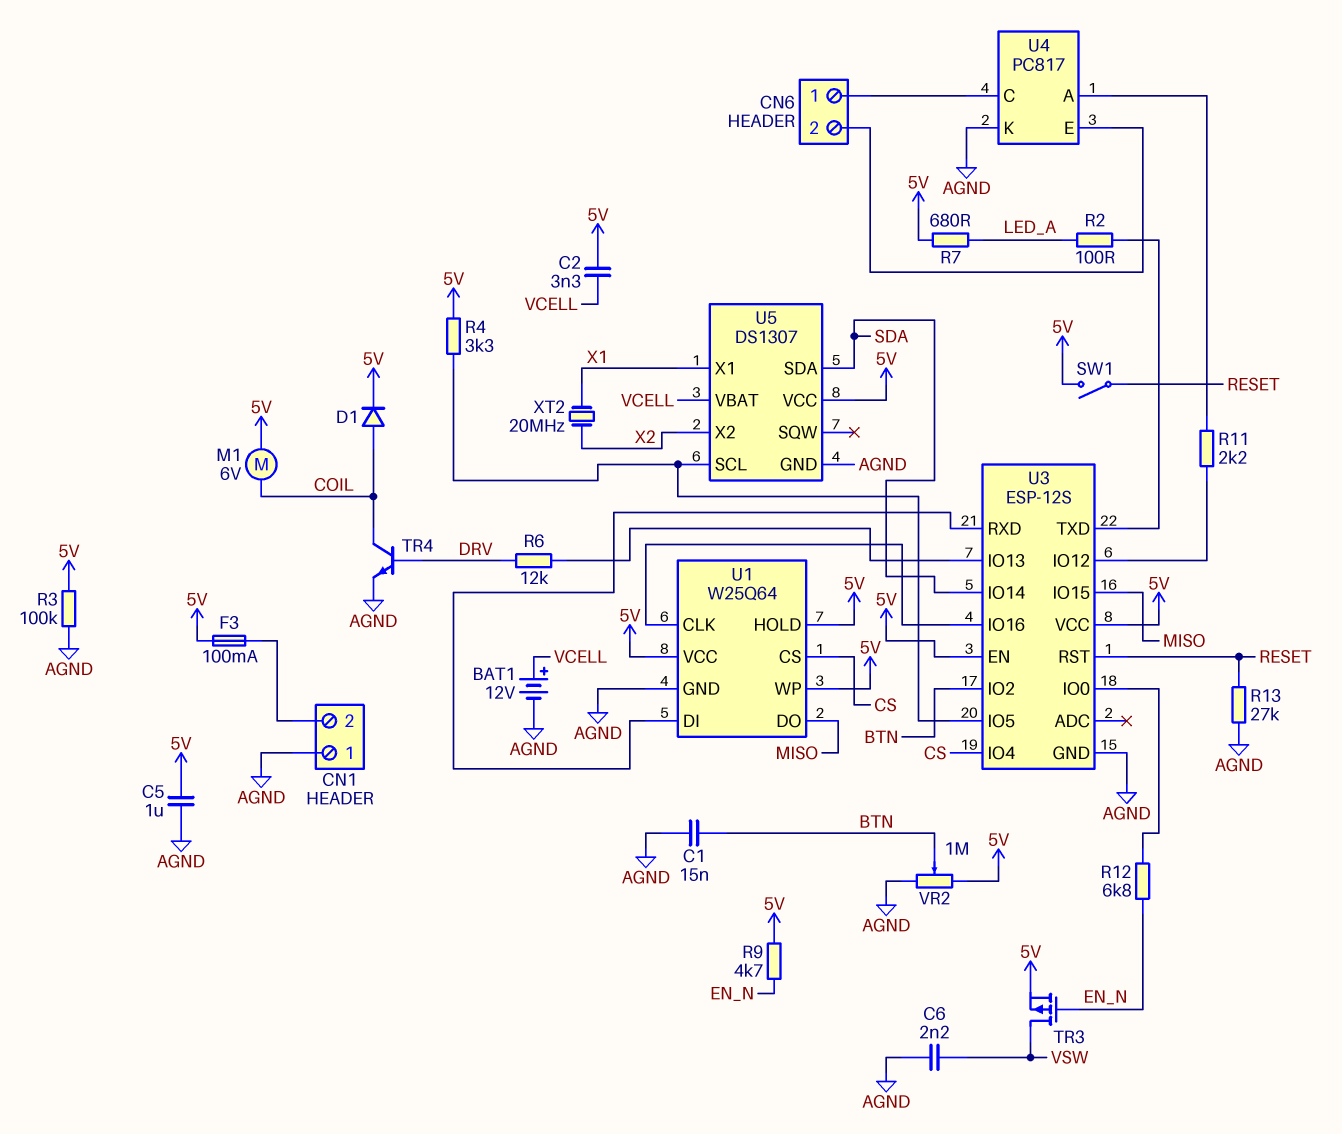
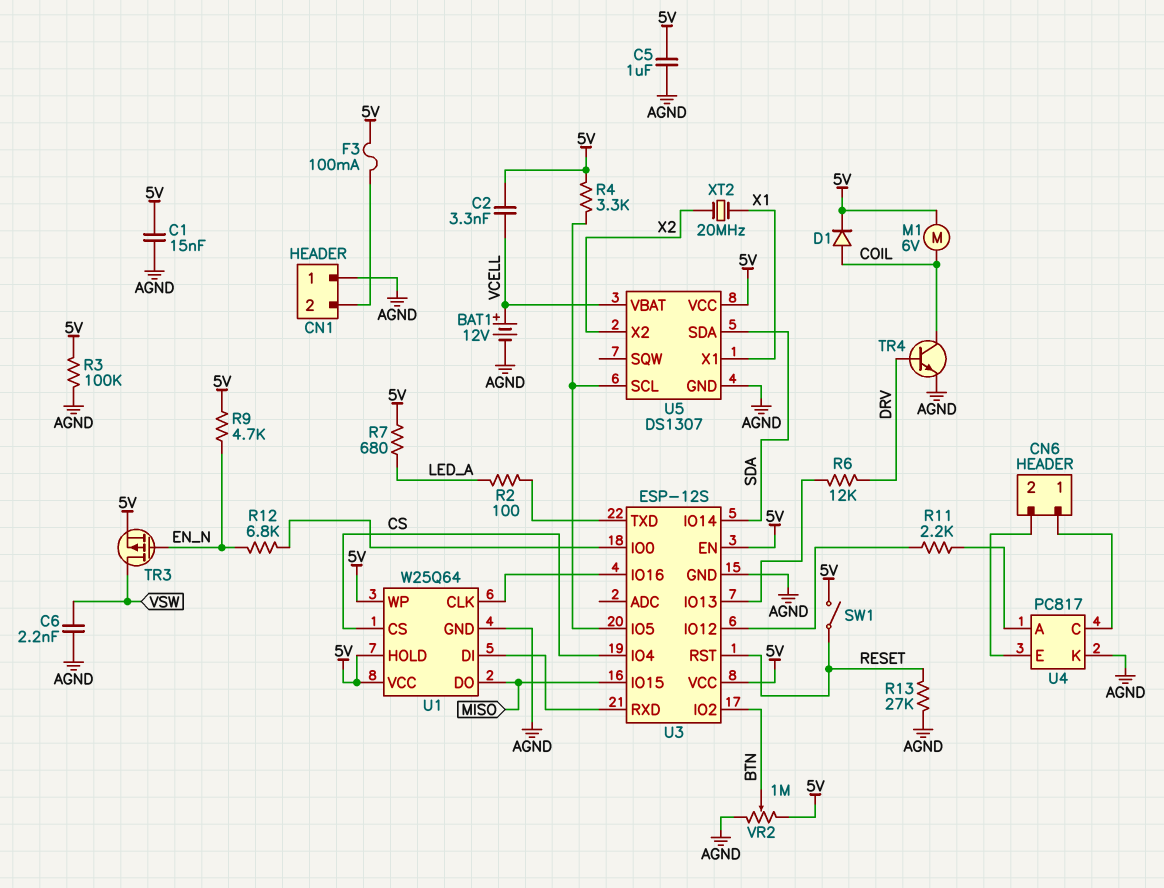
C1: 15nF (AGND, BTN) -> 15nF (5V, AGND)

